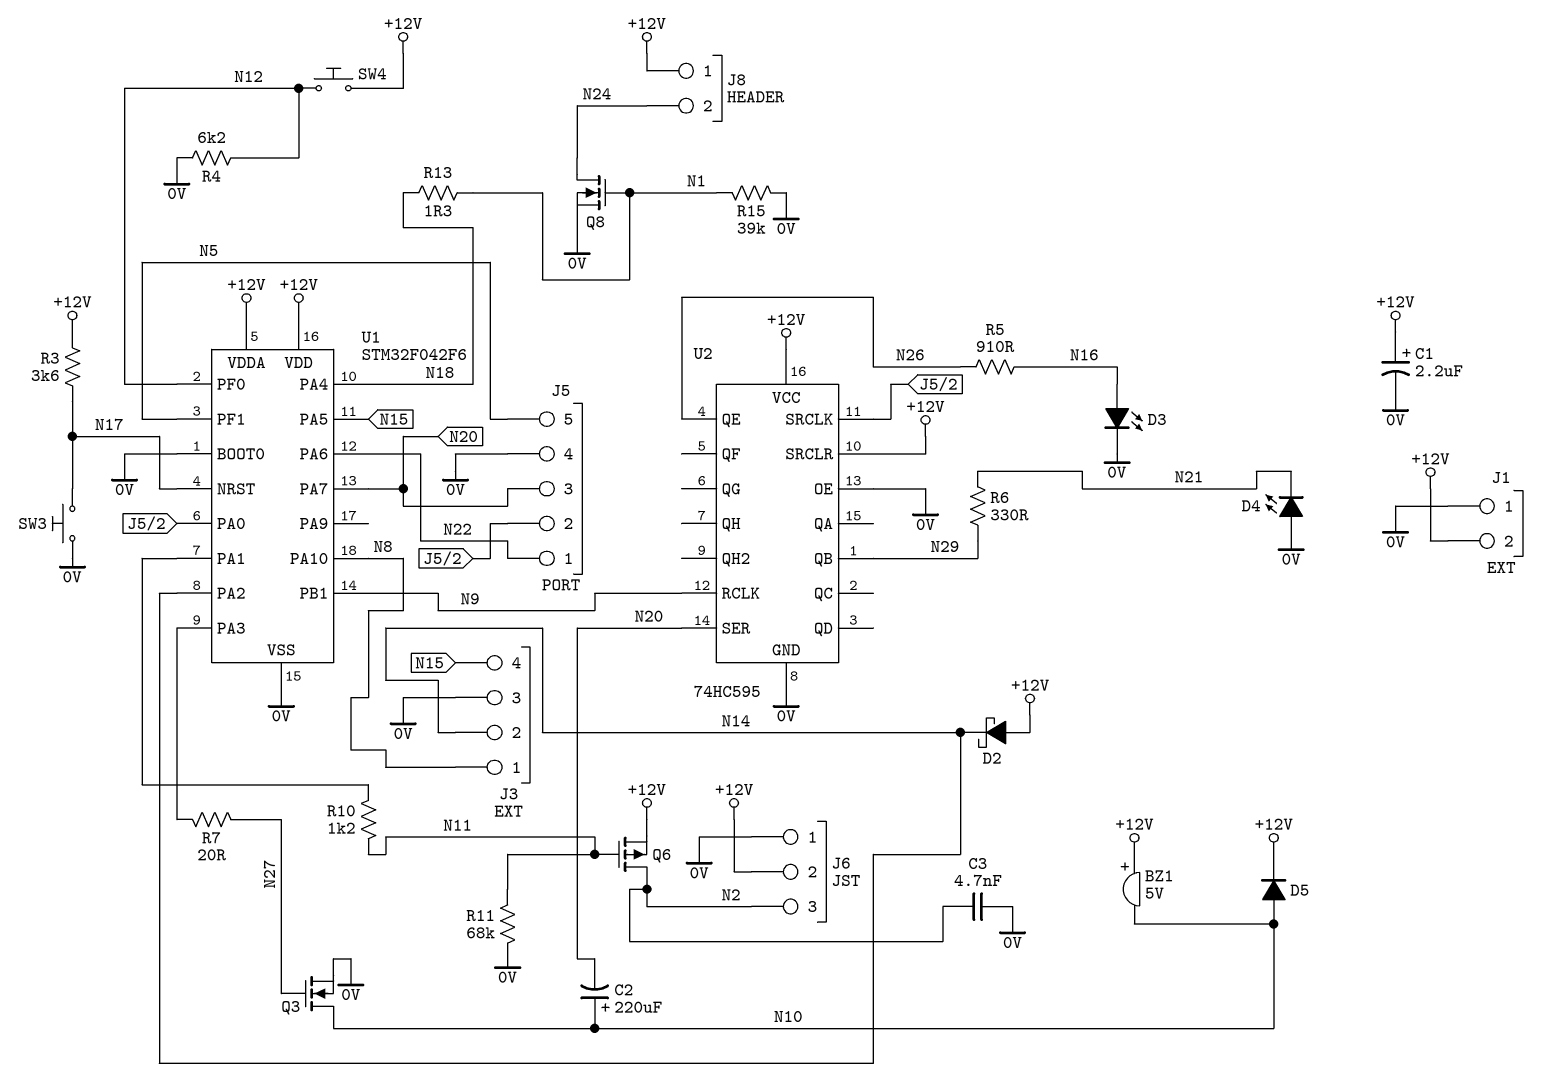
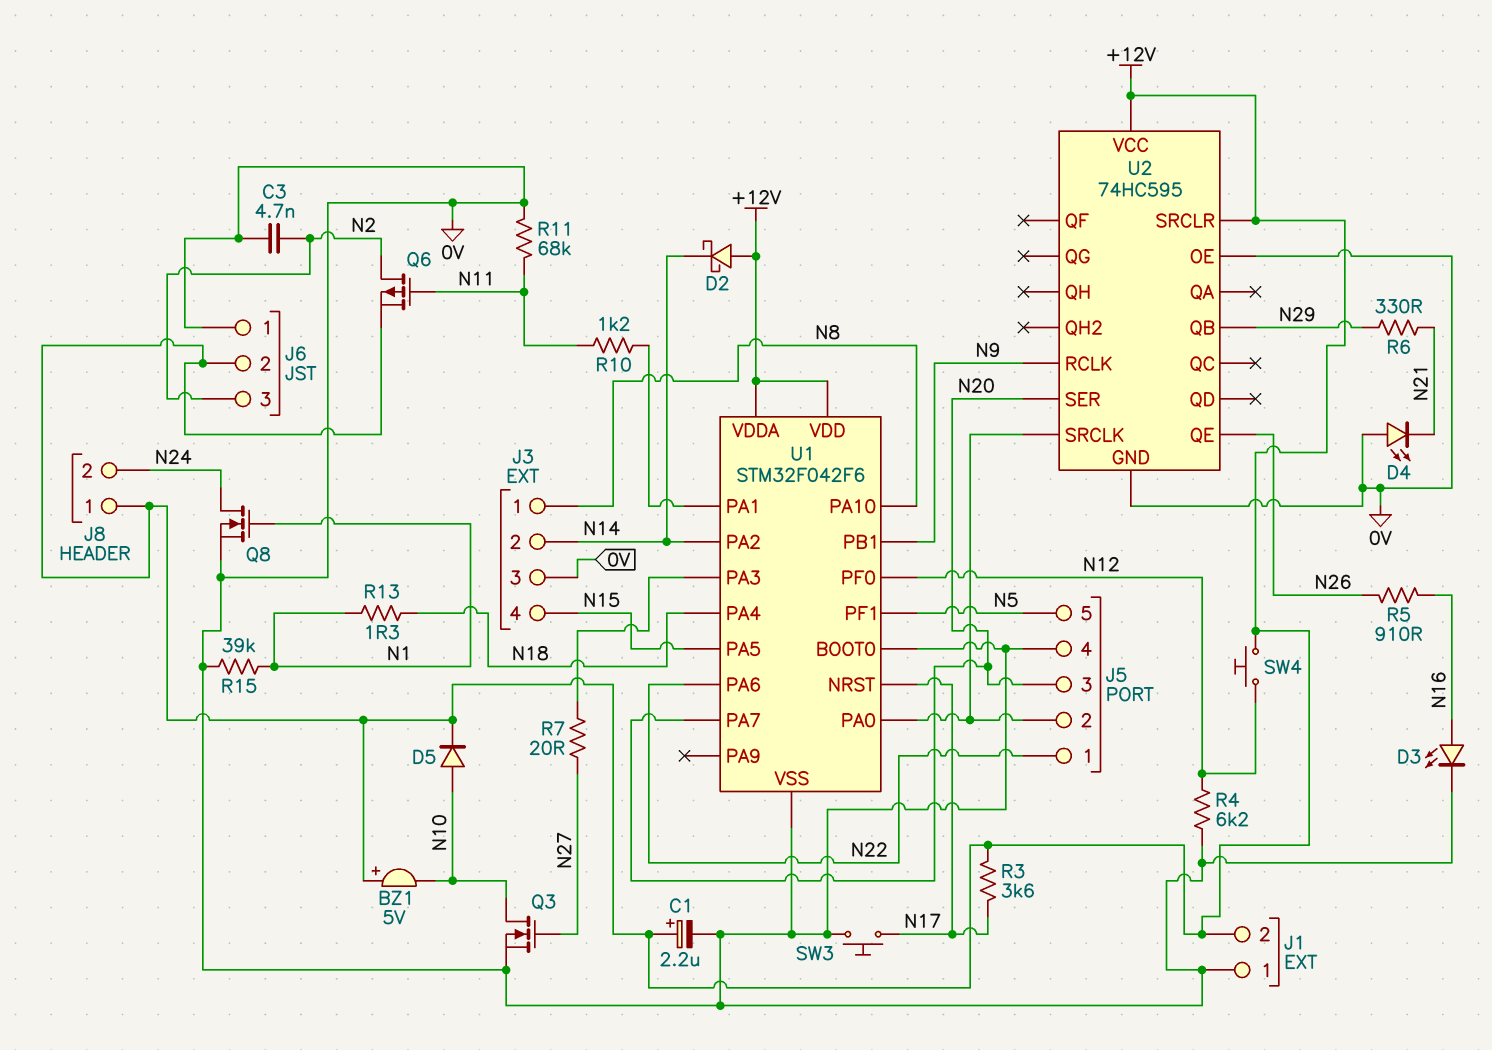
C2: 220uF (plus N10, minus N20) -> none

